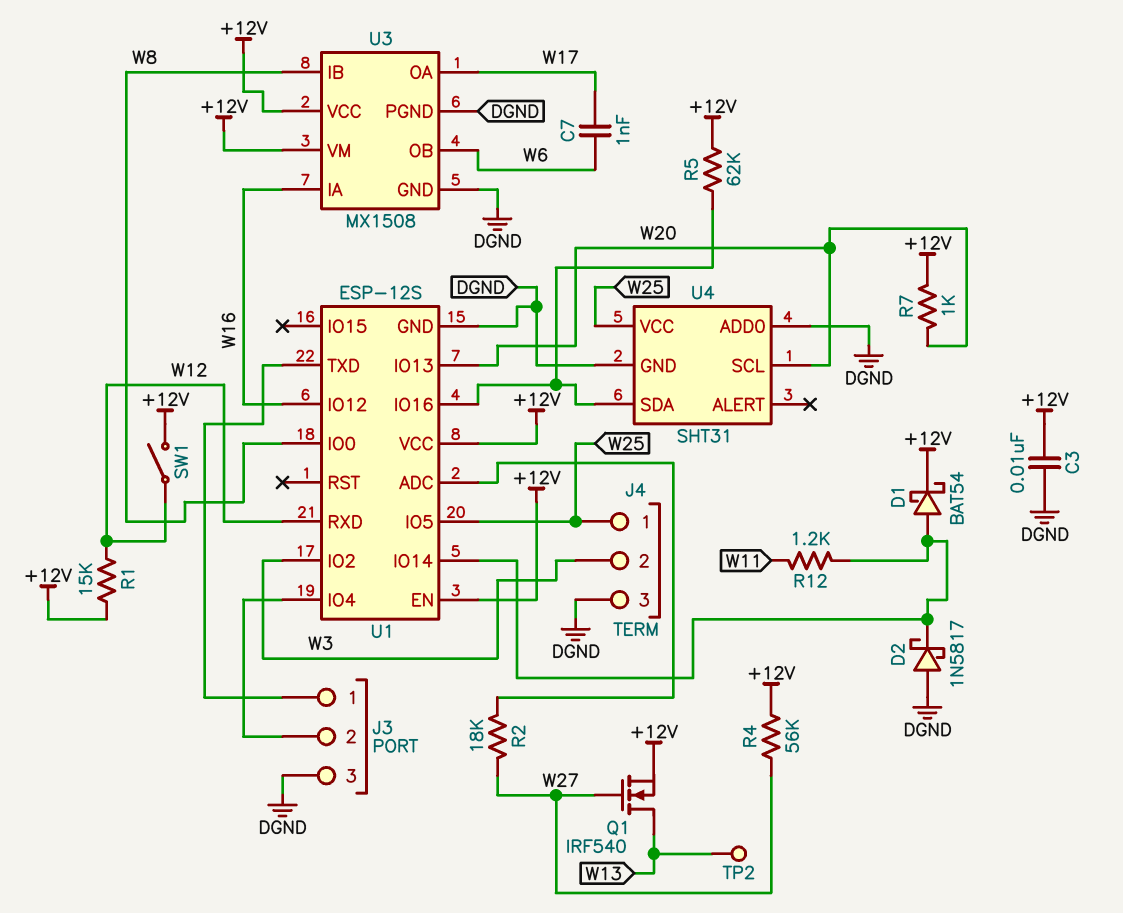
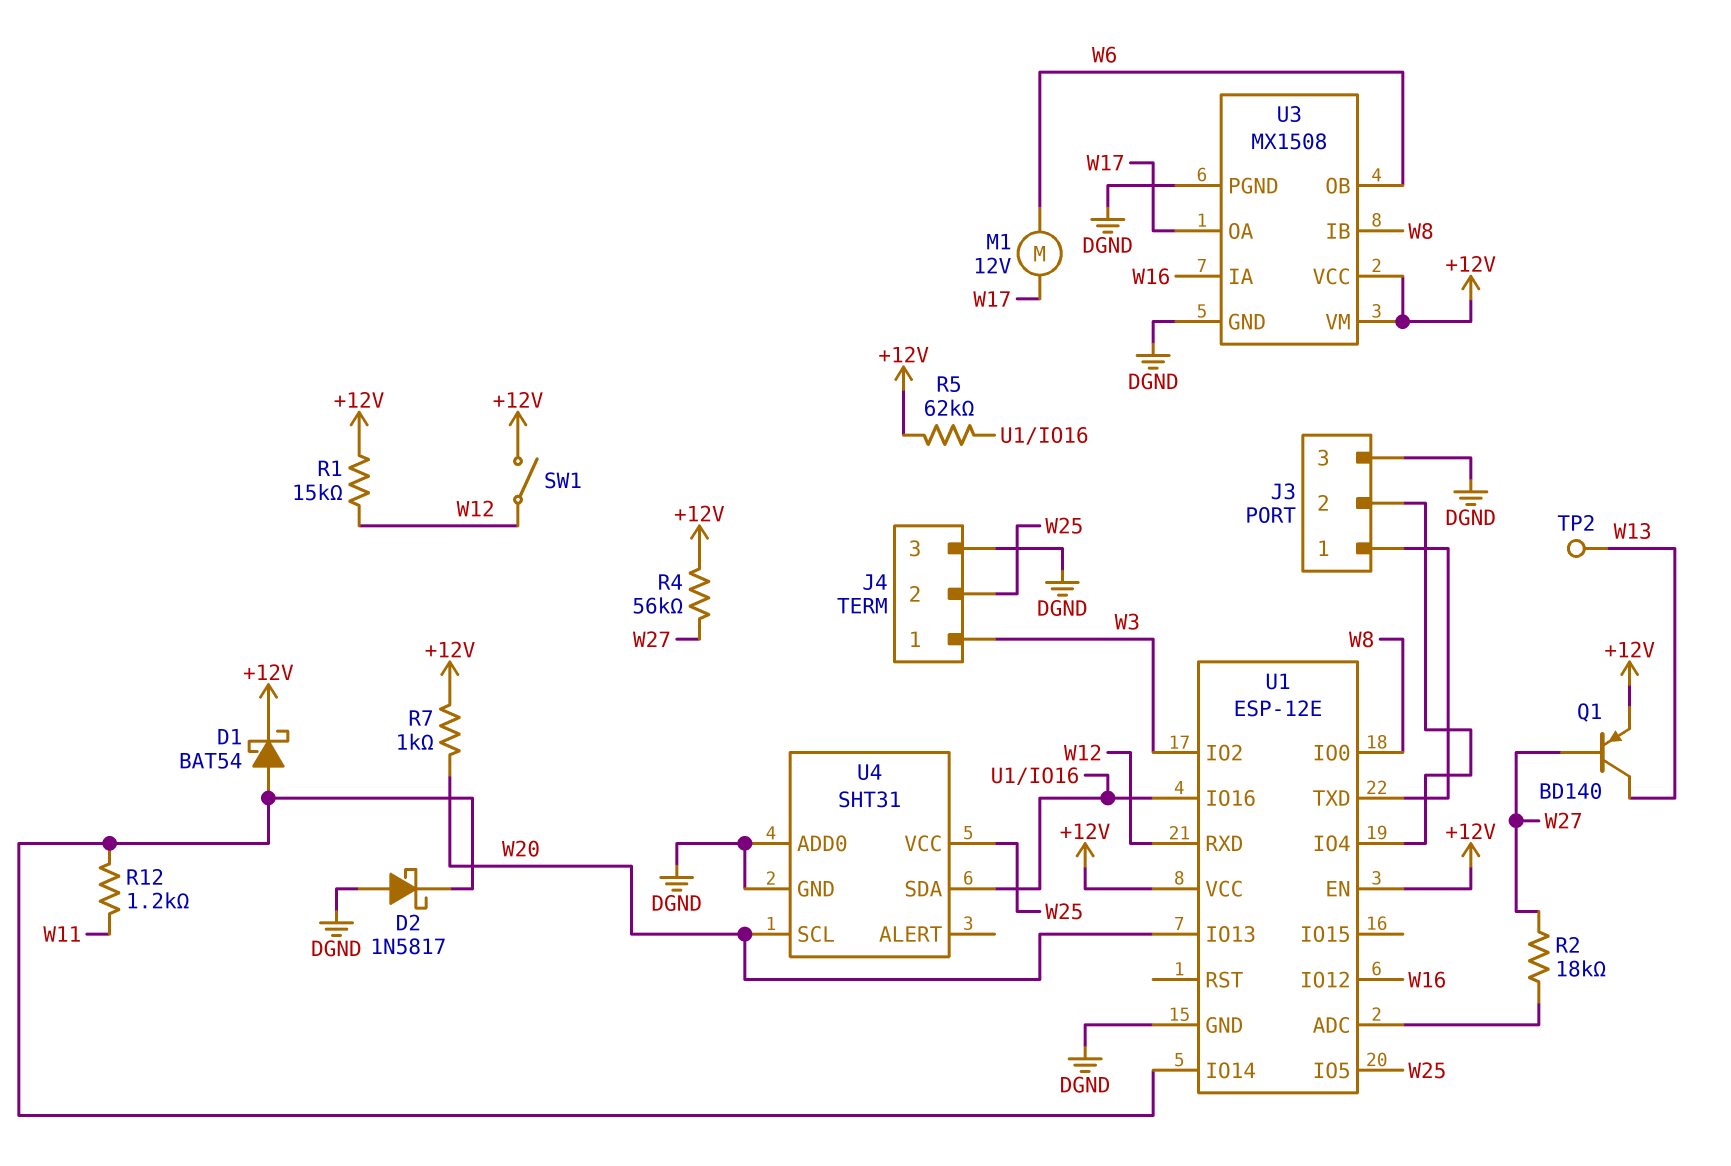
C3: 10nF (+12V, DGND) -> none
C7: 1nF (W6, W17) -> none
J4 pin 1: W25 -> W3
J4 pin 2: W3 -> W25
M1: none -> motor 12V (W6, W17)
Q1: NMOS IRF540 (G W27, D W13, S +12V) -> PNP BD140 (B W27, C W13, E +12V)
U1: ESP-12S -> ESP-12E

